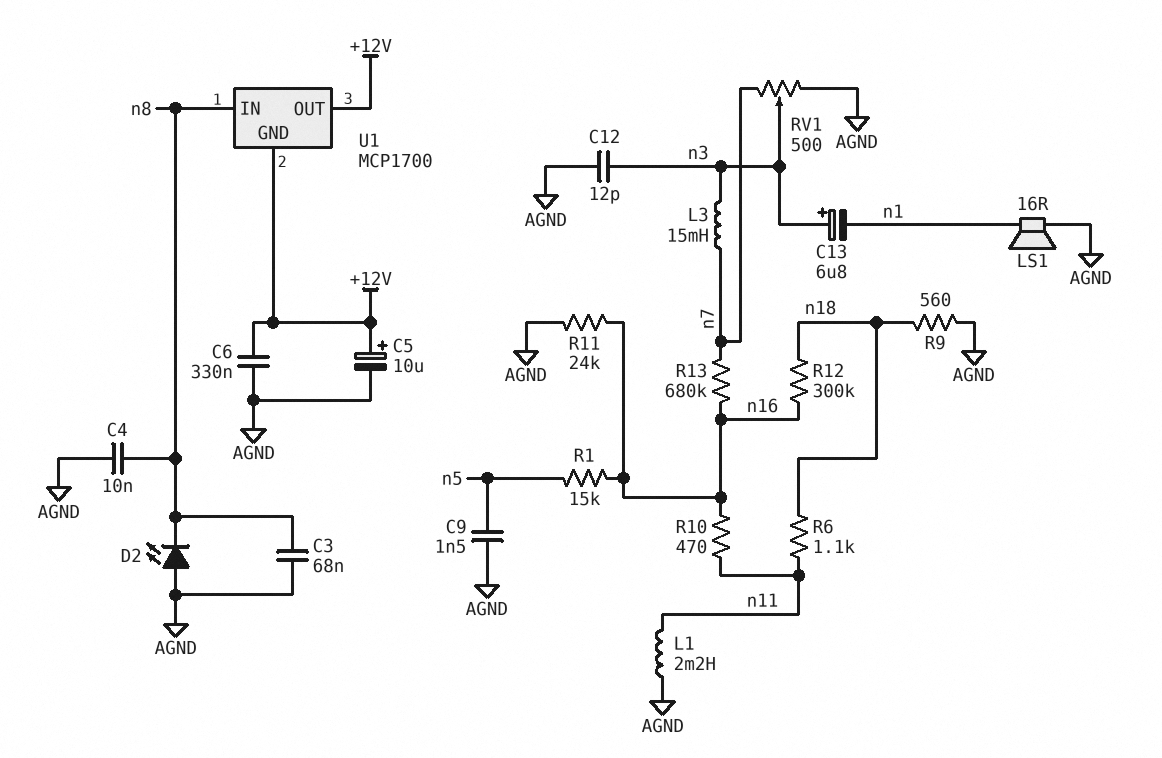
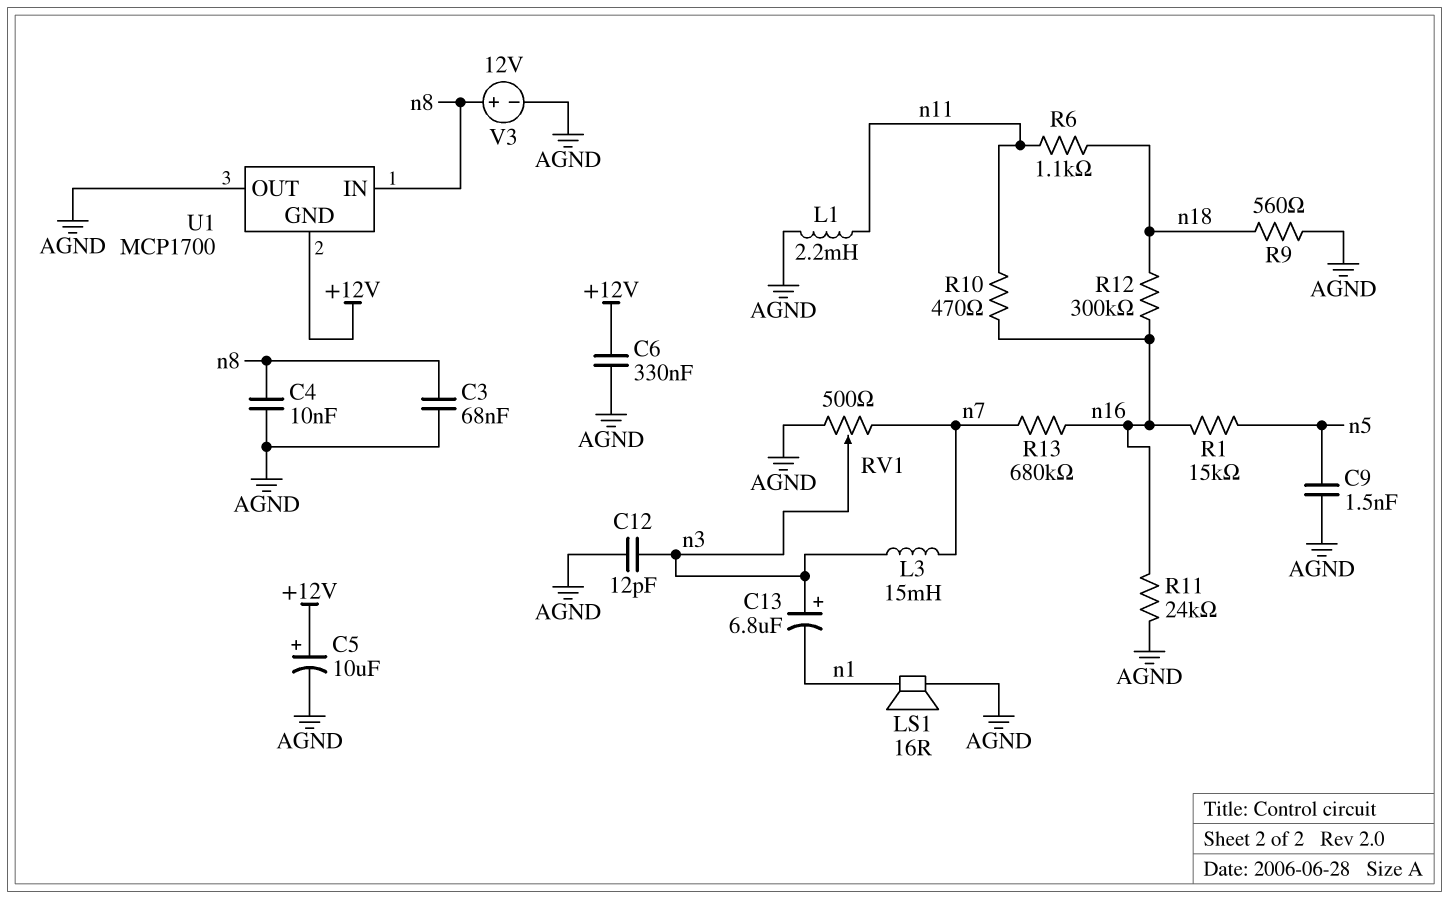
D2: LED (A AGND, K n8) -> none
U1 pin OUT: +12V -> AGND
V3: none -> 12V (plus n8, minus AGND)

